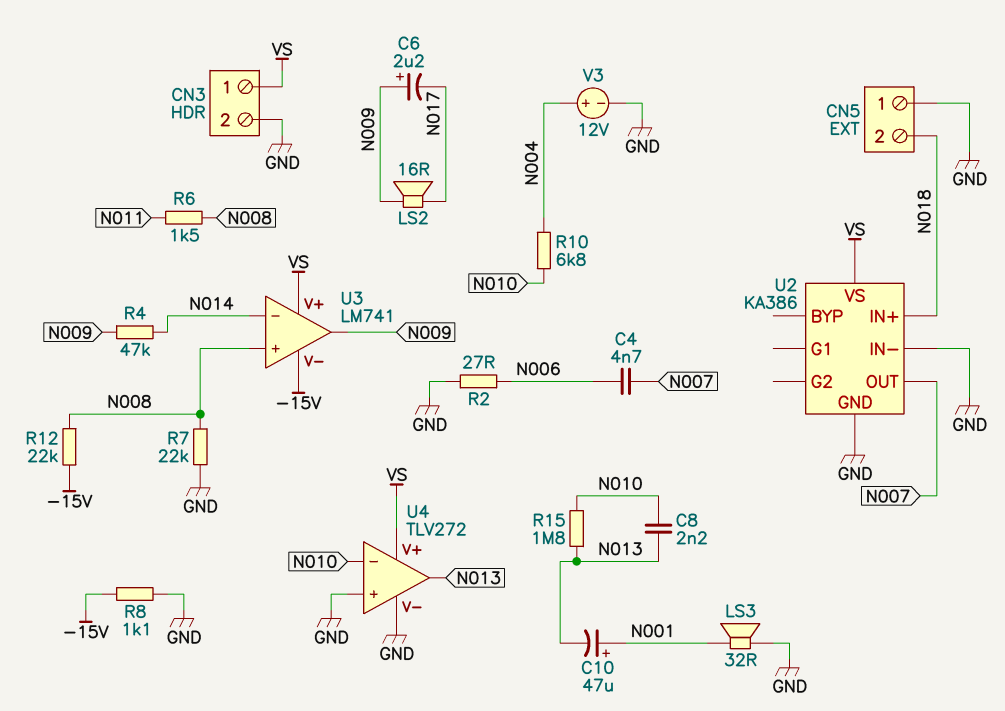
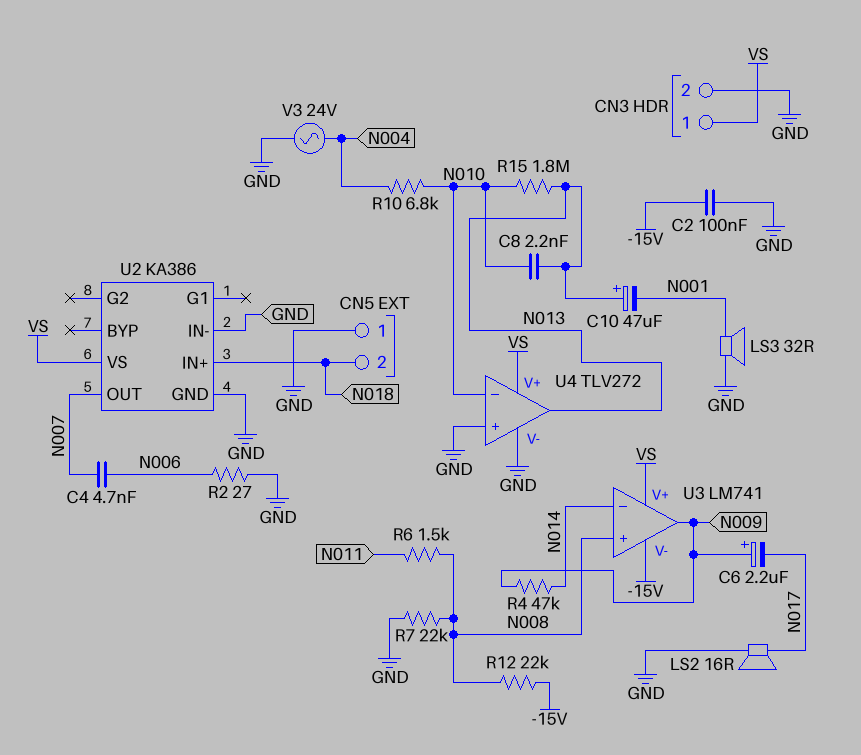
C2: none -> 100nF (-15V, GND)
C10: 47uF (plus N001, minus N013) -> 47uF (plus N013, minus N001)
LS2: speaker 16R (N009, N017) -> speaker 16R (GND, N017)
R8: 1.1k (-15V, GND) -> none
V3: 12V (plus N004, minus GND) -> AC 24V (GND, N004)

